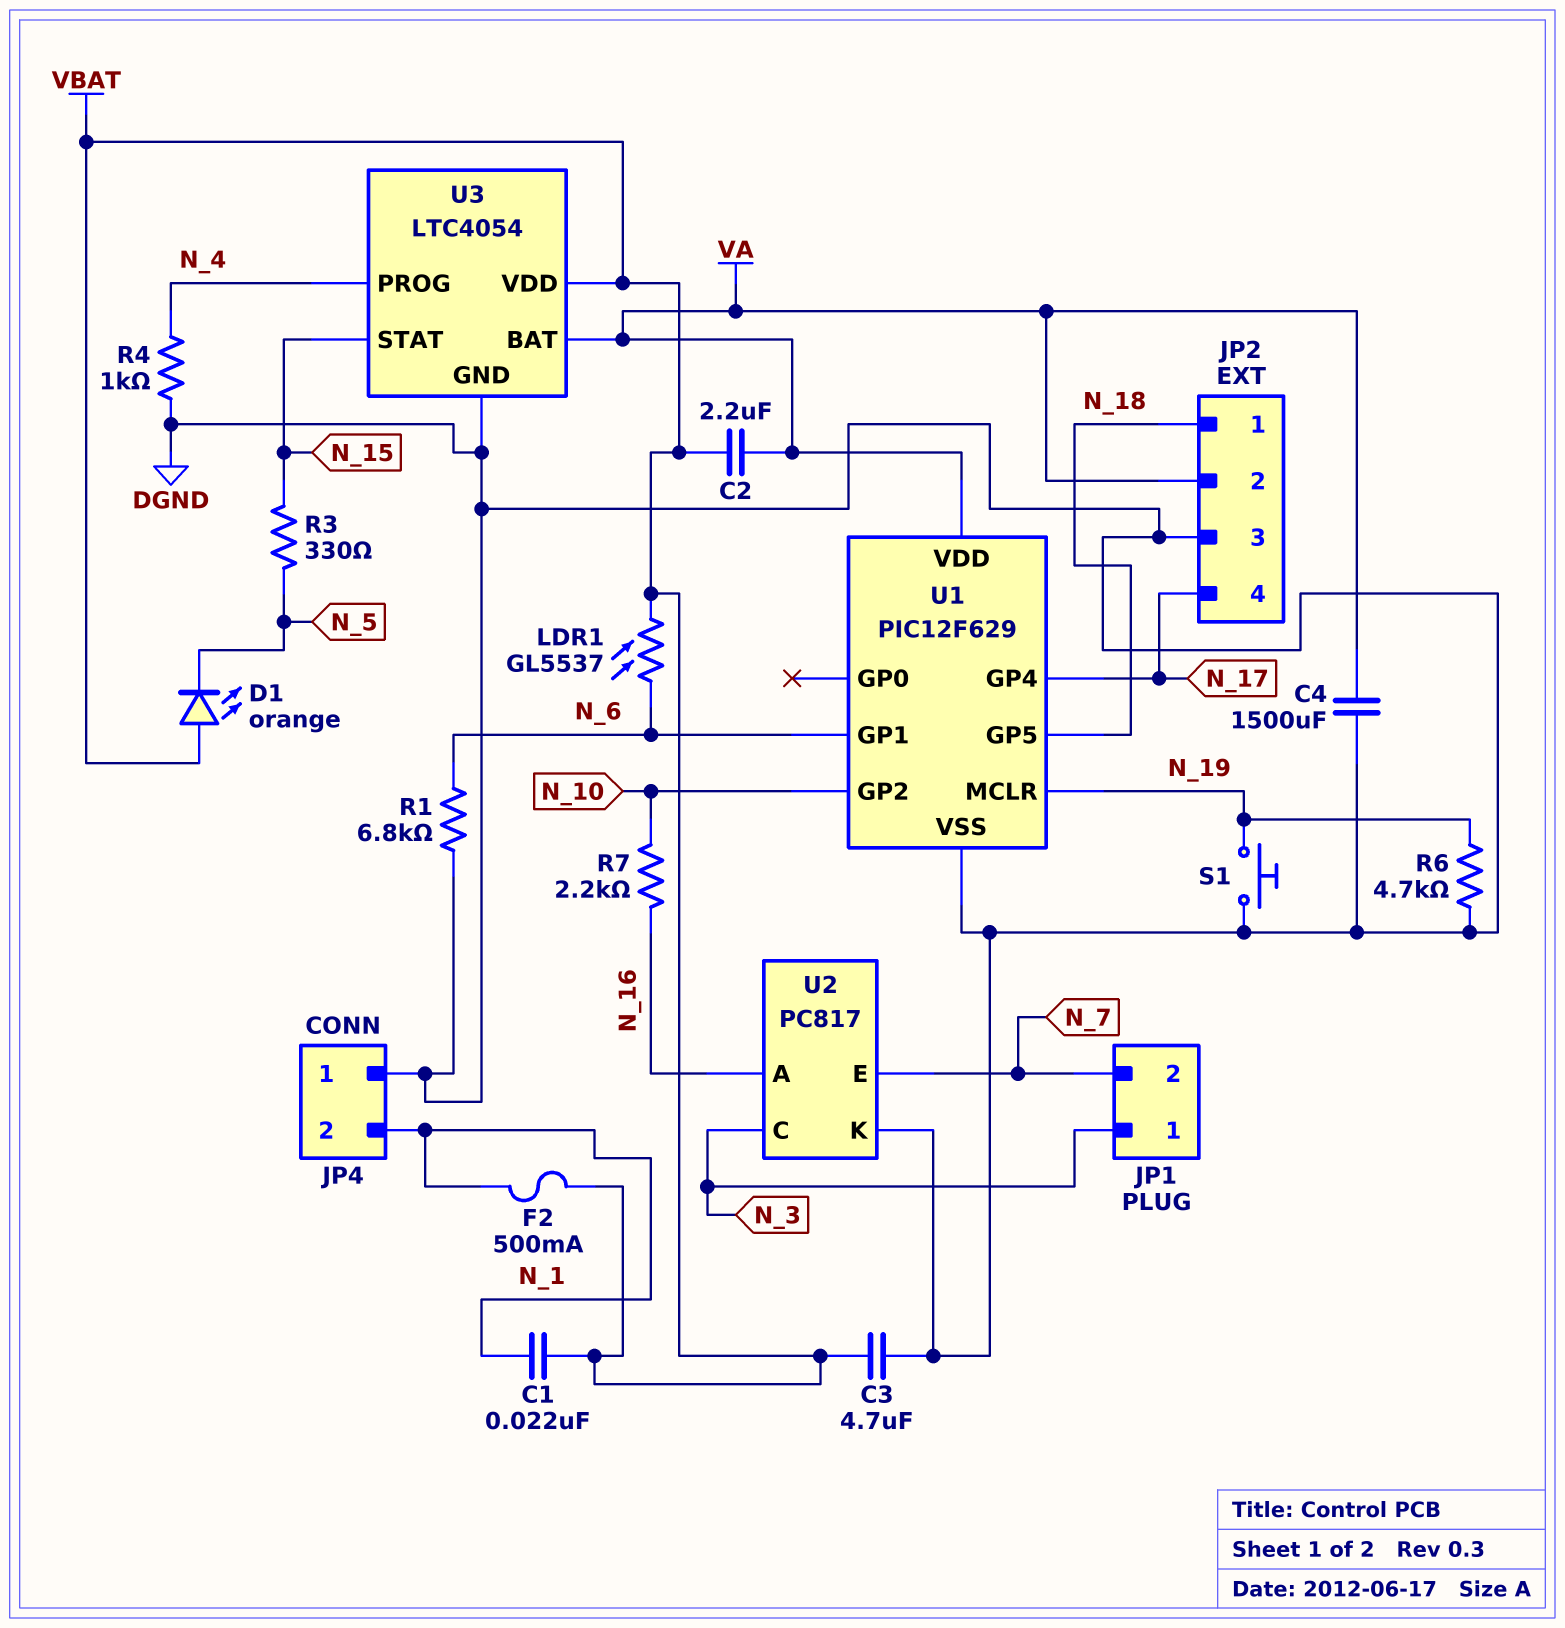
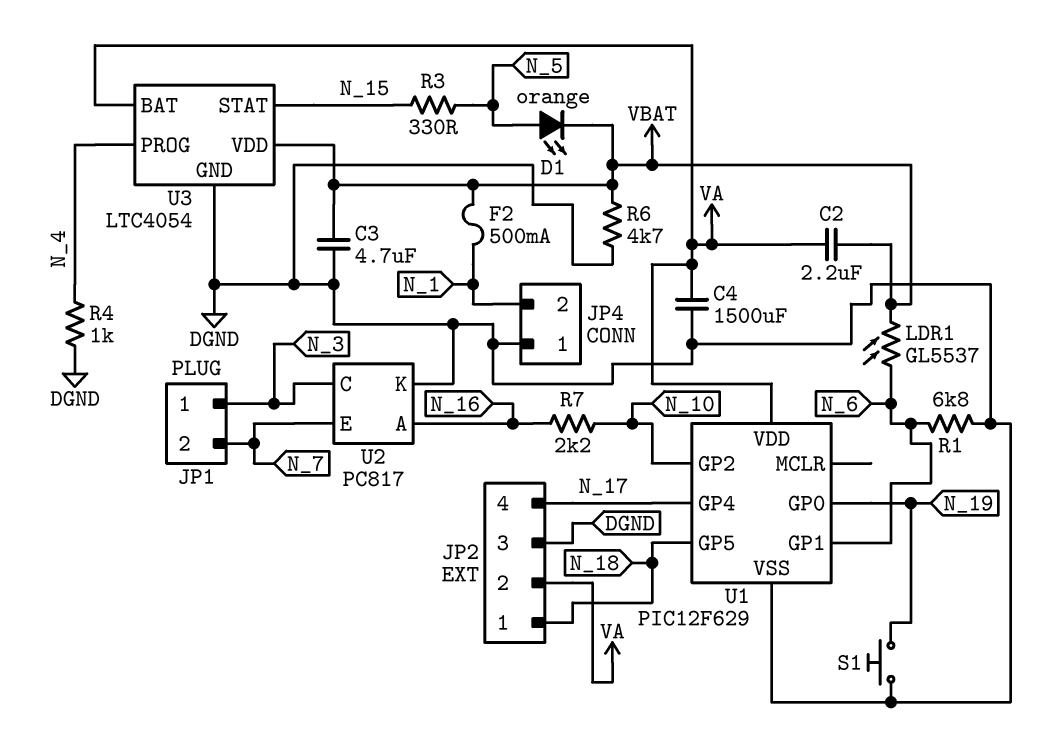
C1: 22nF (N_1, VBAT) -> none
D1: LED orange (A VBAT, K N_5) -> LED orange (A N_5, K VBAT)
R6: 4.7k (DGND, N_19) -> 4.7k (DGND, VBAT)
U1 pin GP0: none -> N_19
U1 pin MCLR: N_19 -> none

